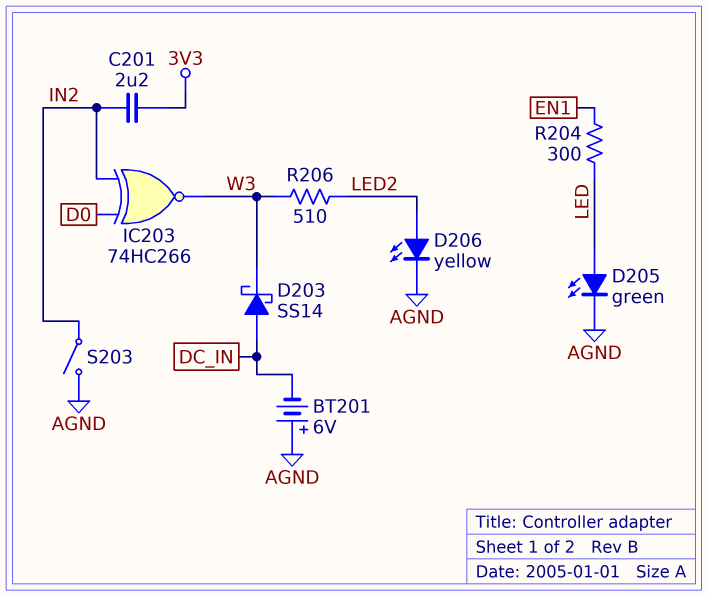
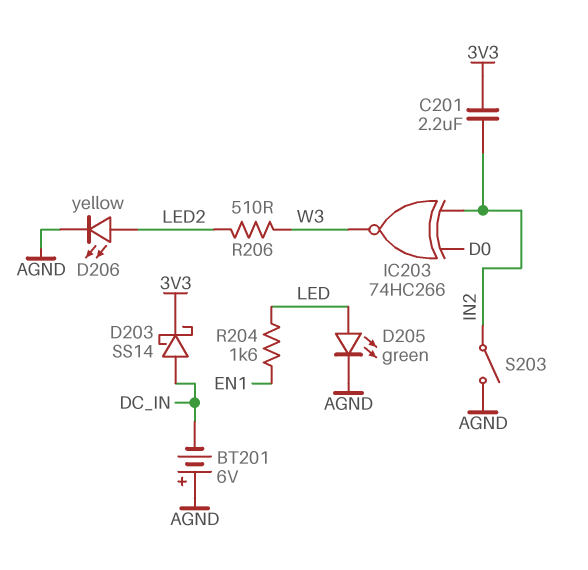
D203: schottky SS14 (A DC_IN, K W3) -> schottky SS14 (A DC_IN, K 3V3)
R204: 300 (EN1, LED) -> 1.6k (EN1, LED)

